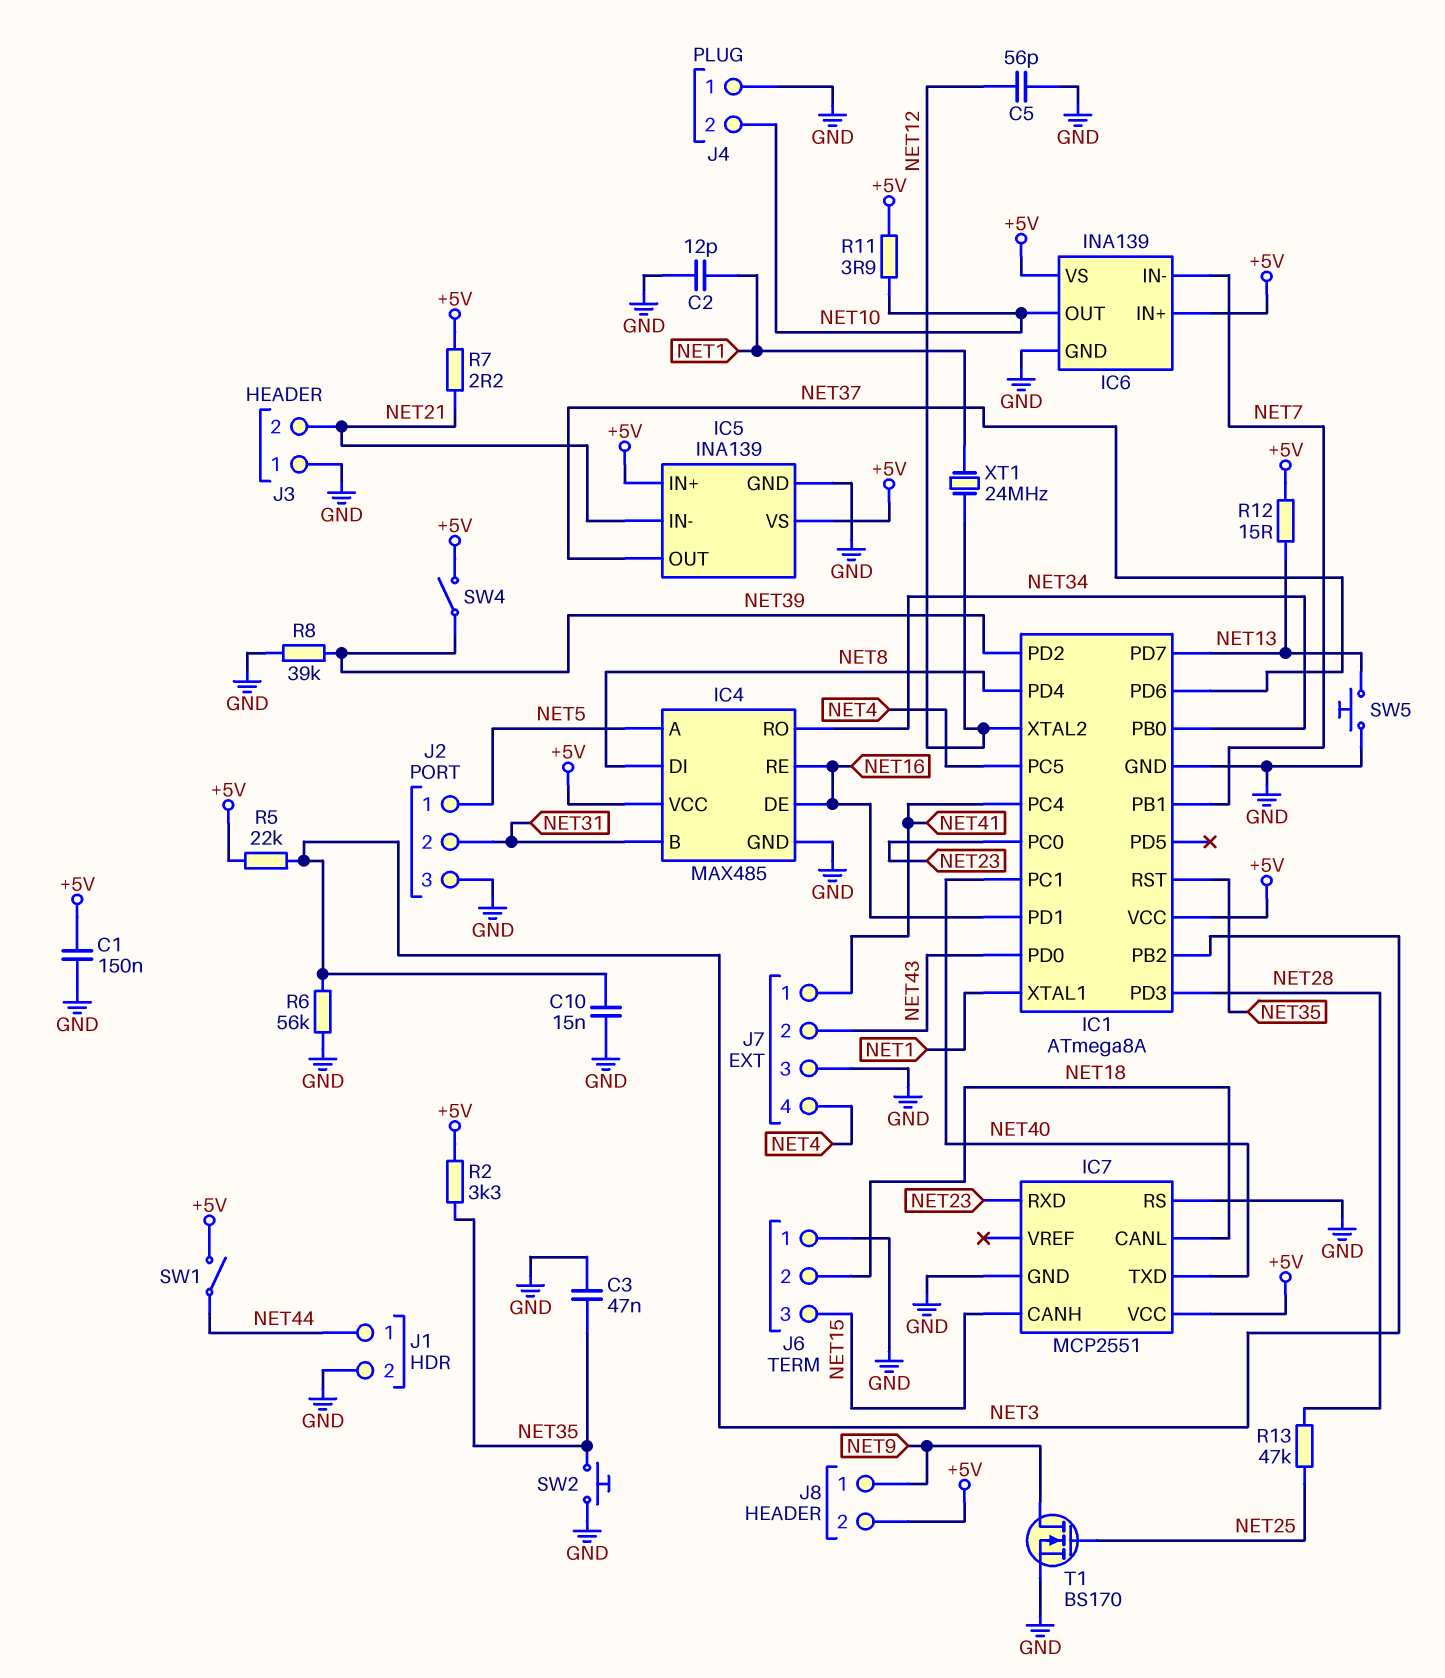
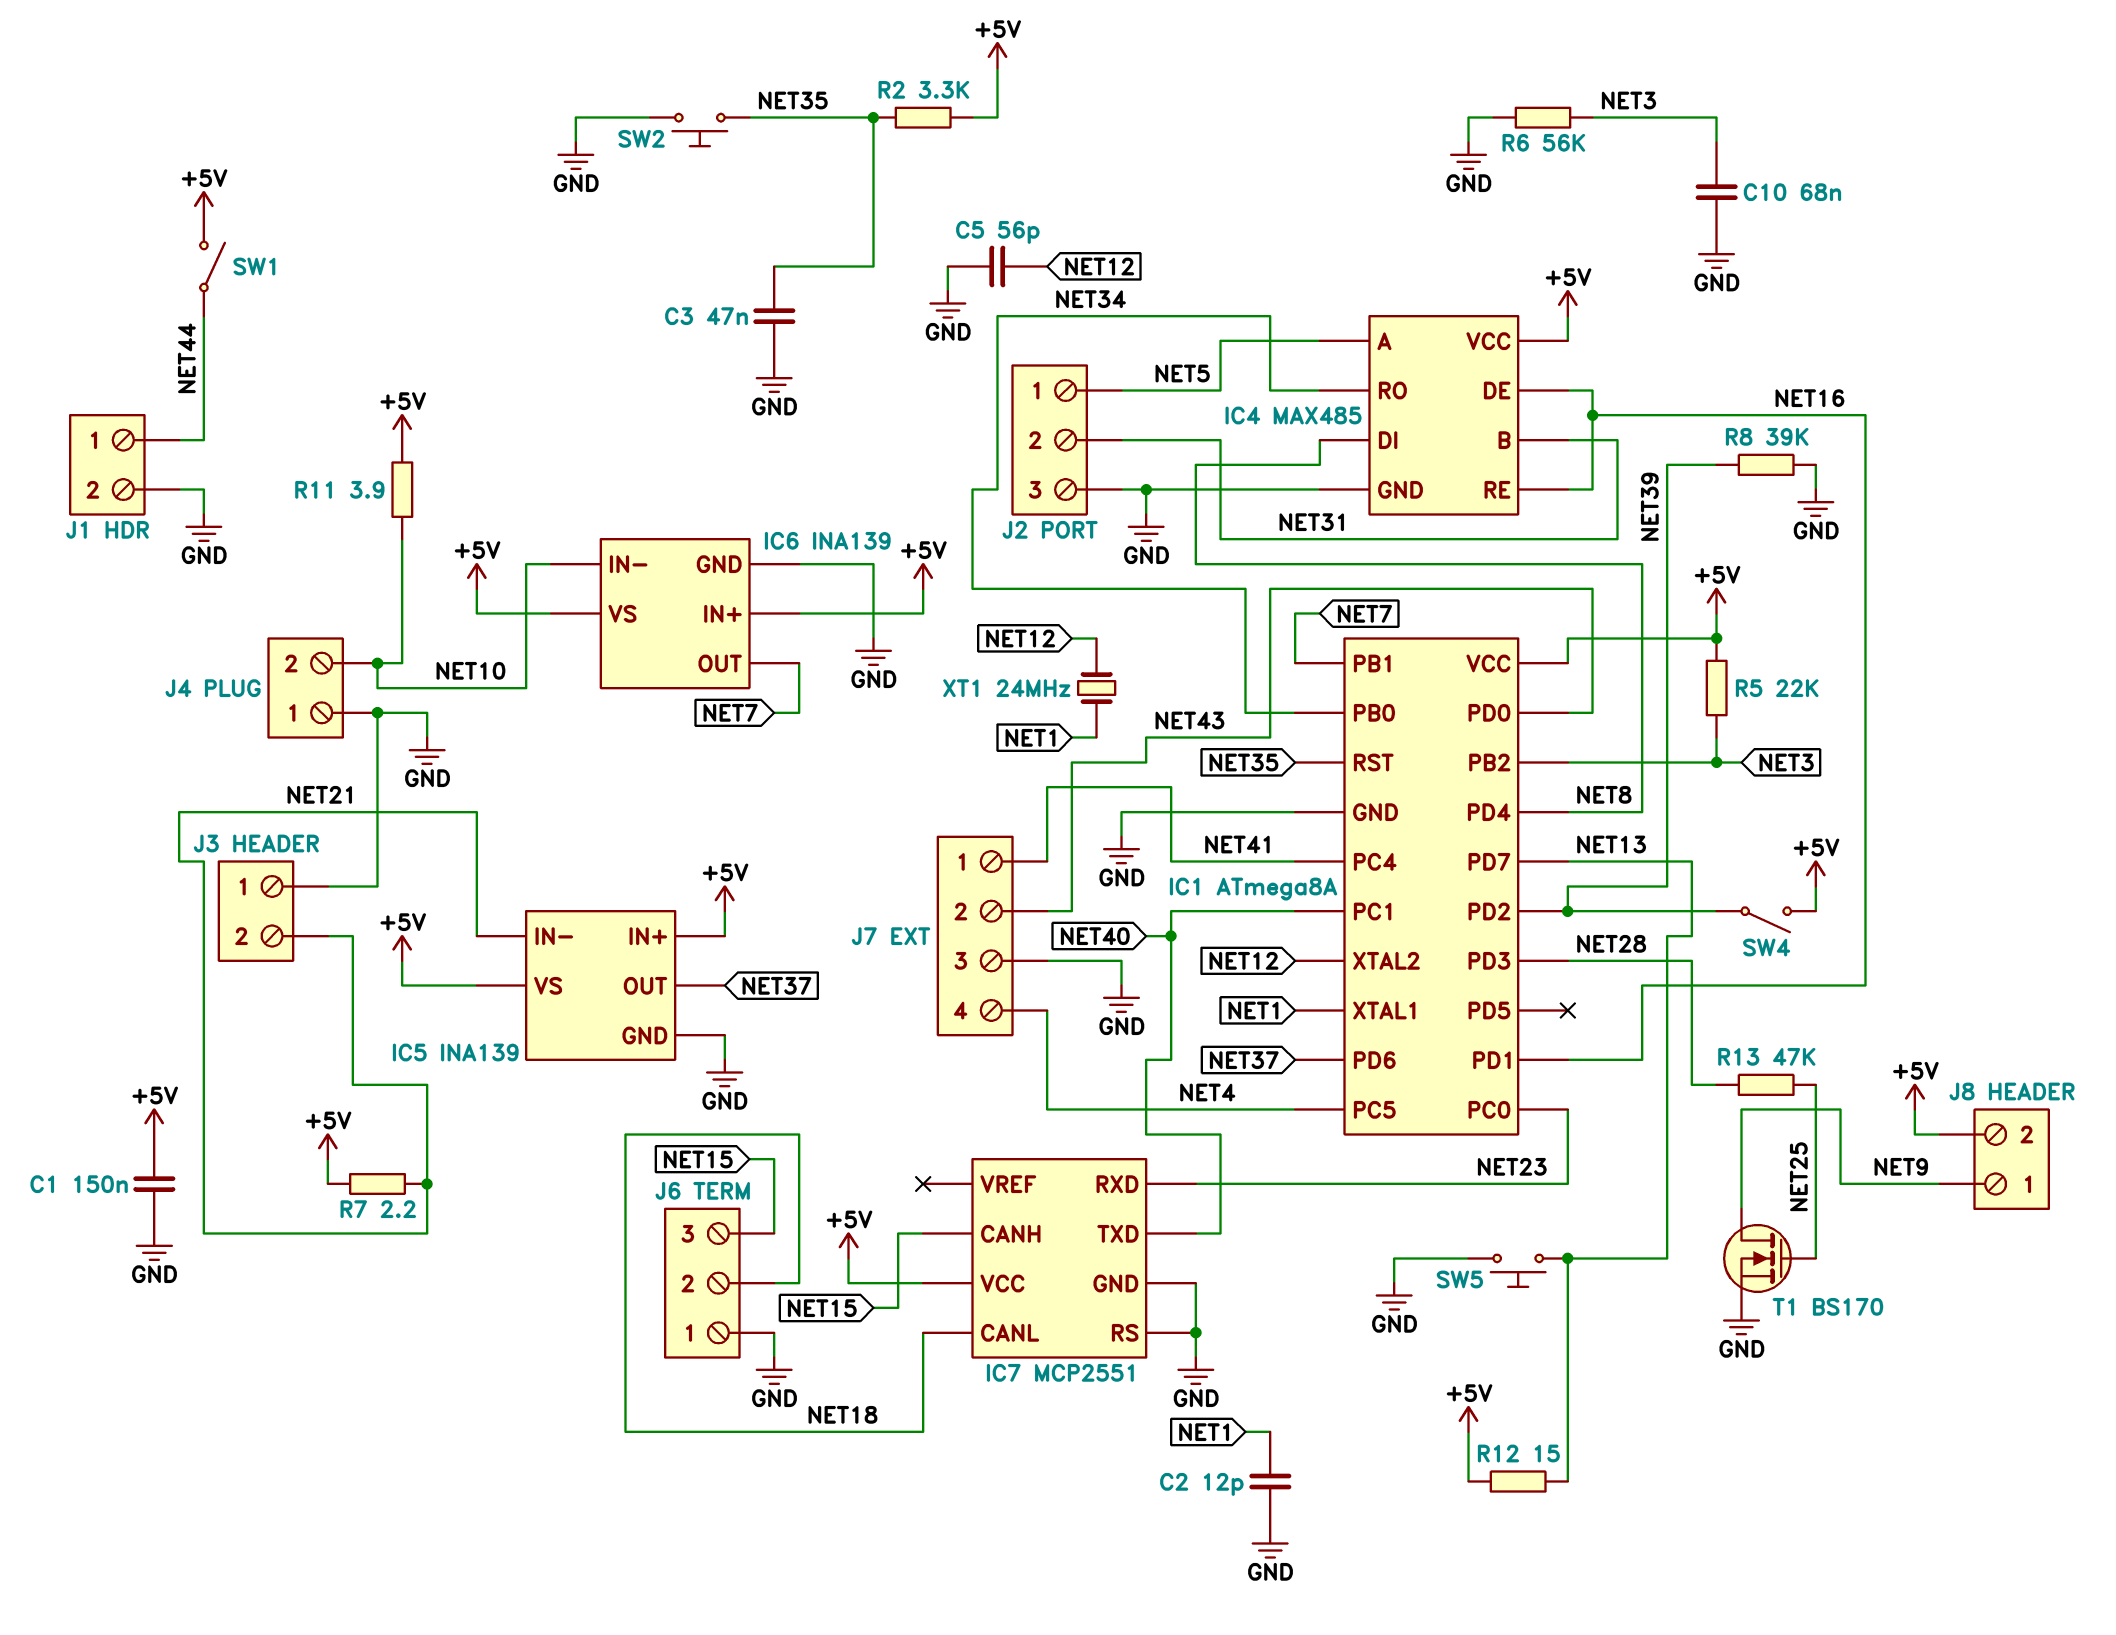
C10: 15nF (GND, NET3) -> 68nF (GND, NET3)
IC6 pin IN-: NET7 -> NET10
IC6 pin OUT: NET10 -> NET7

